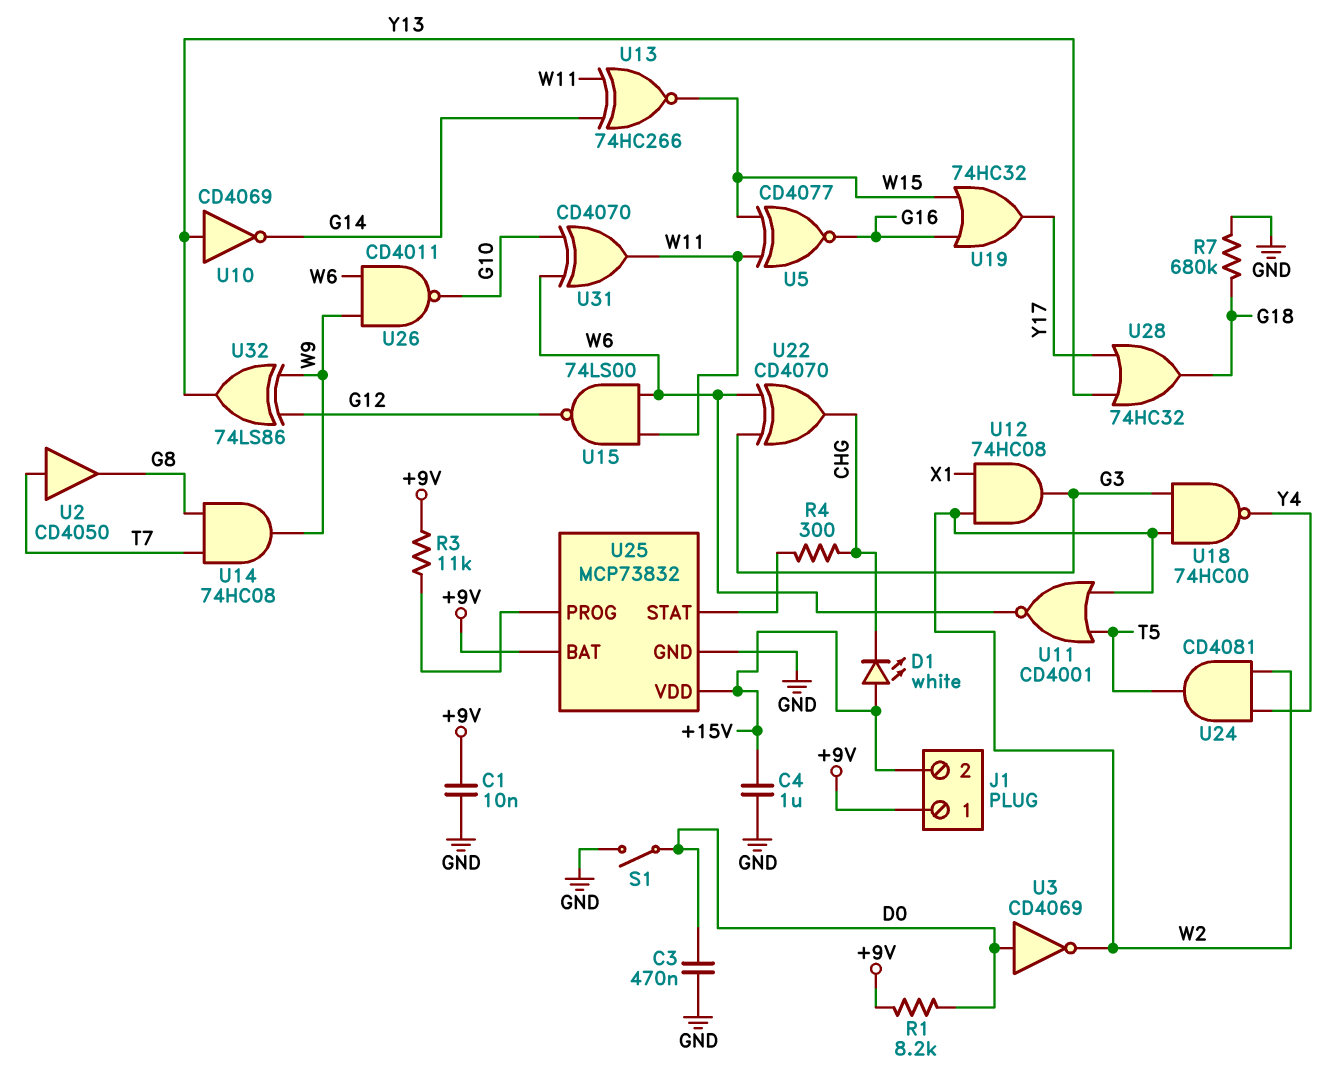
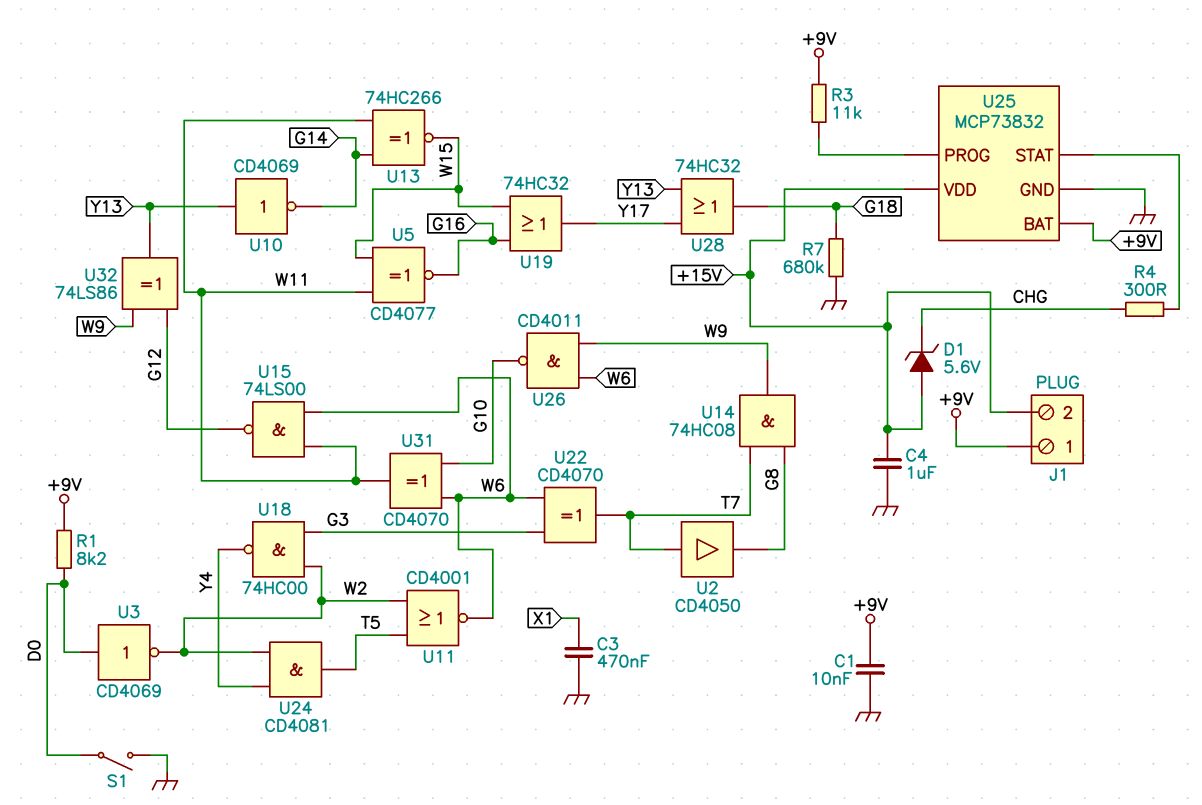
C3: 470nF (D0, GND) -> 470nF (GND, X1)
D1: LED white (A +15V, K CHG) -> zener 5.6V (A +15V, K CHG)
U12: AND 74HC08 (in W2, in X1, out G3) -> none
U22: XOR CD4070 (in G3, in W6, out CHG) -> XOR CD4070 (in G3, in W6, out T7)

